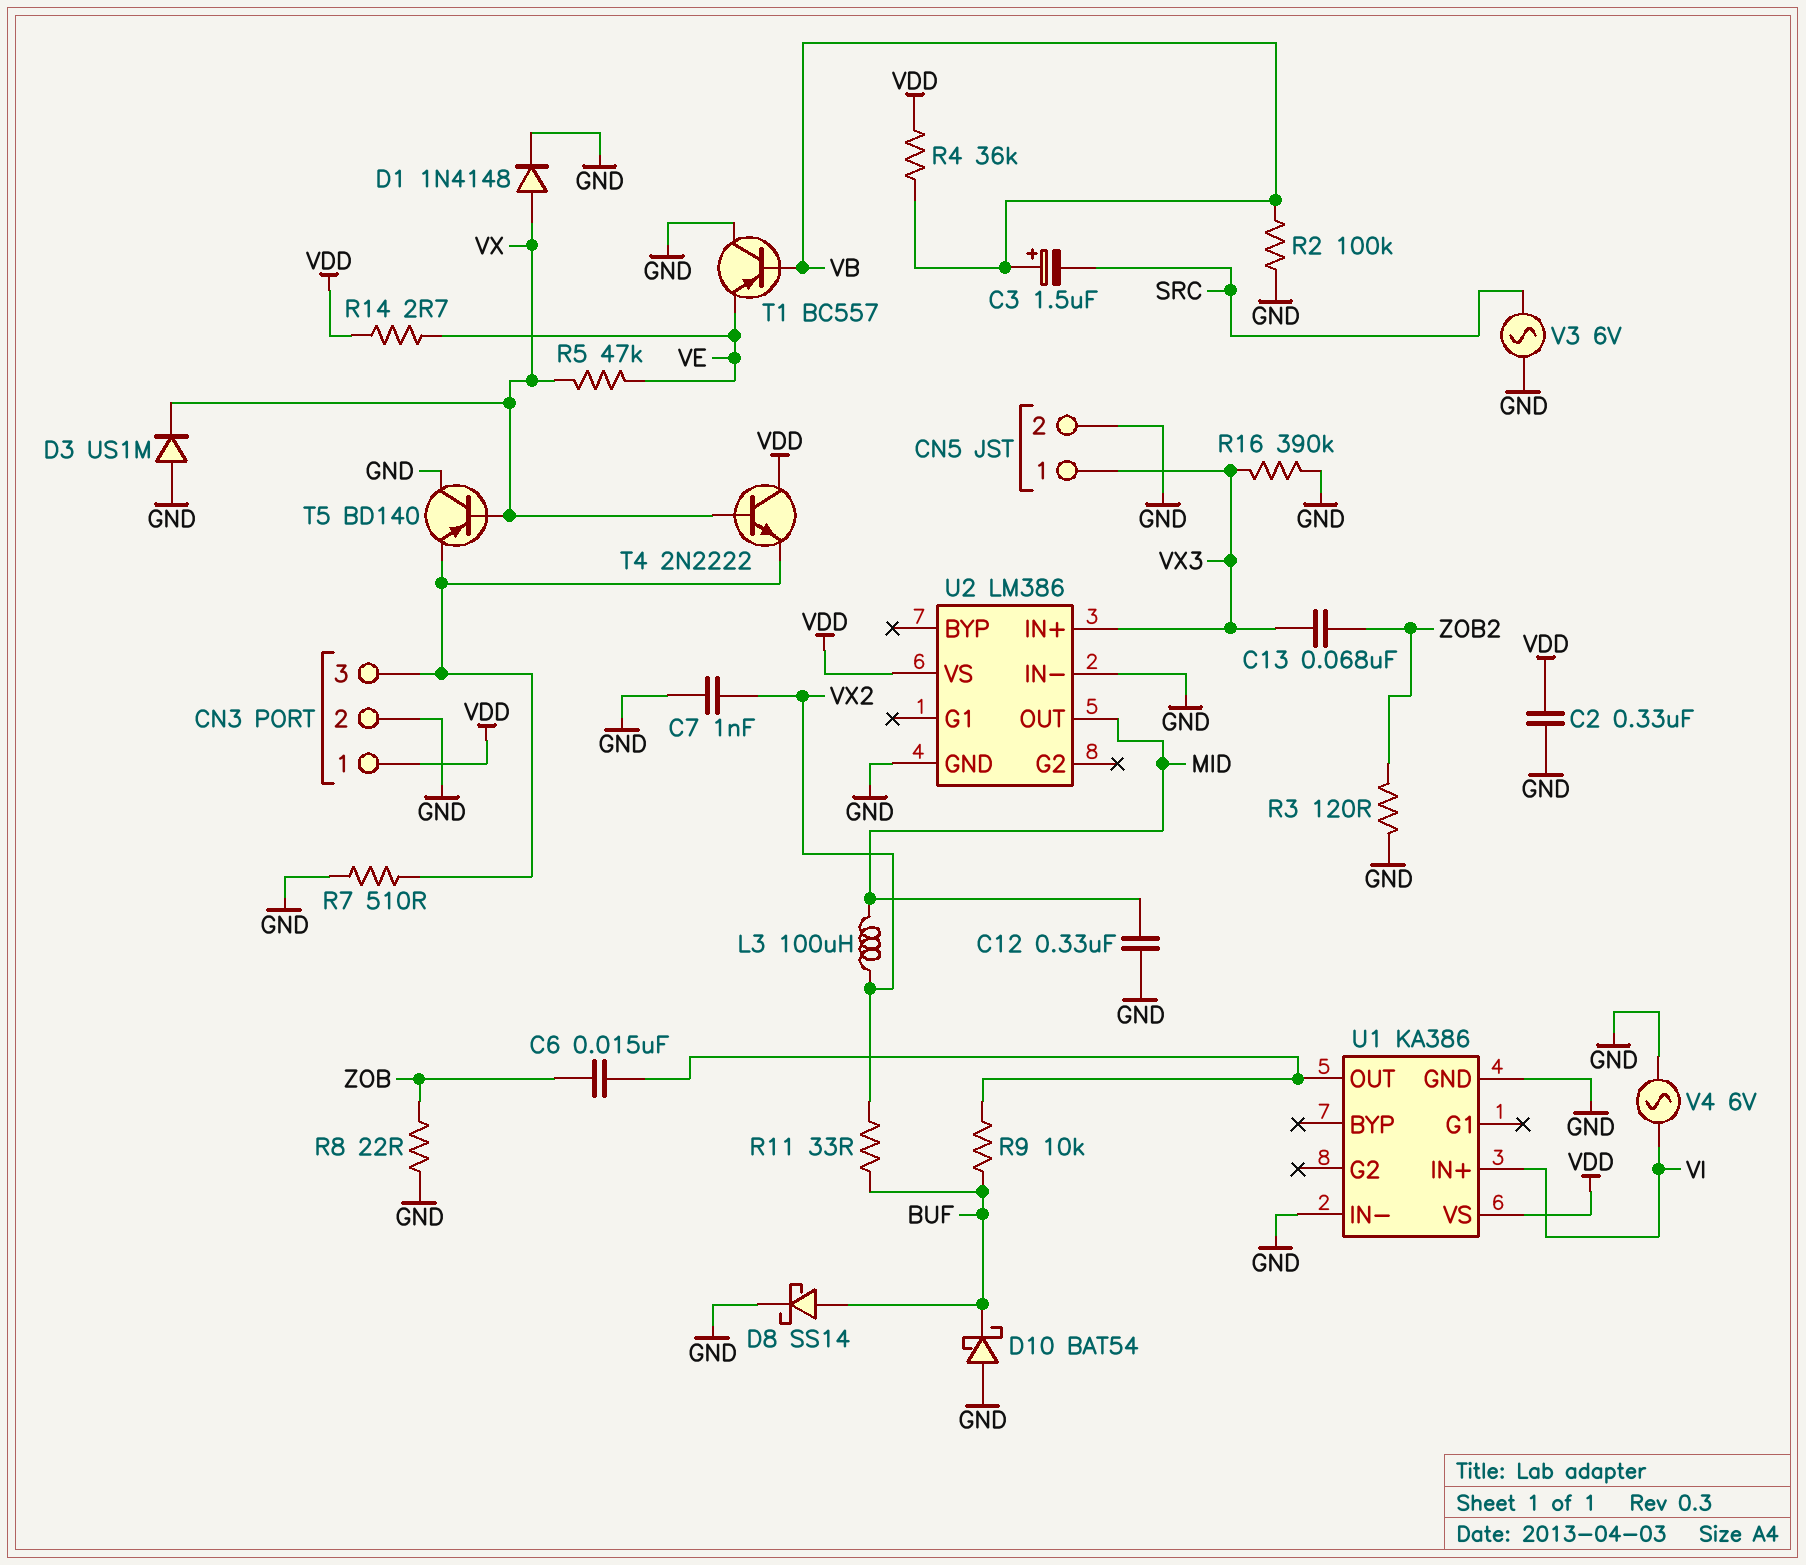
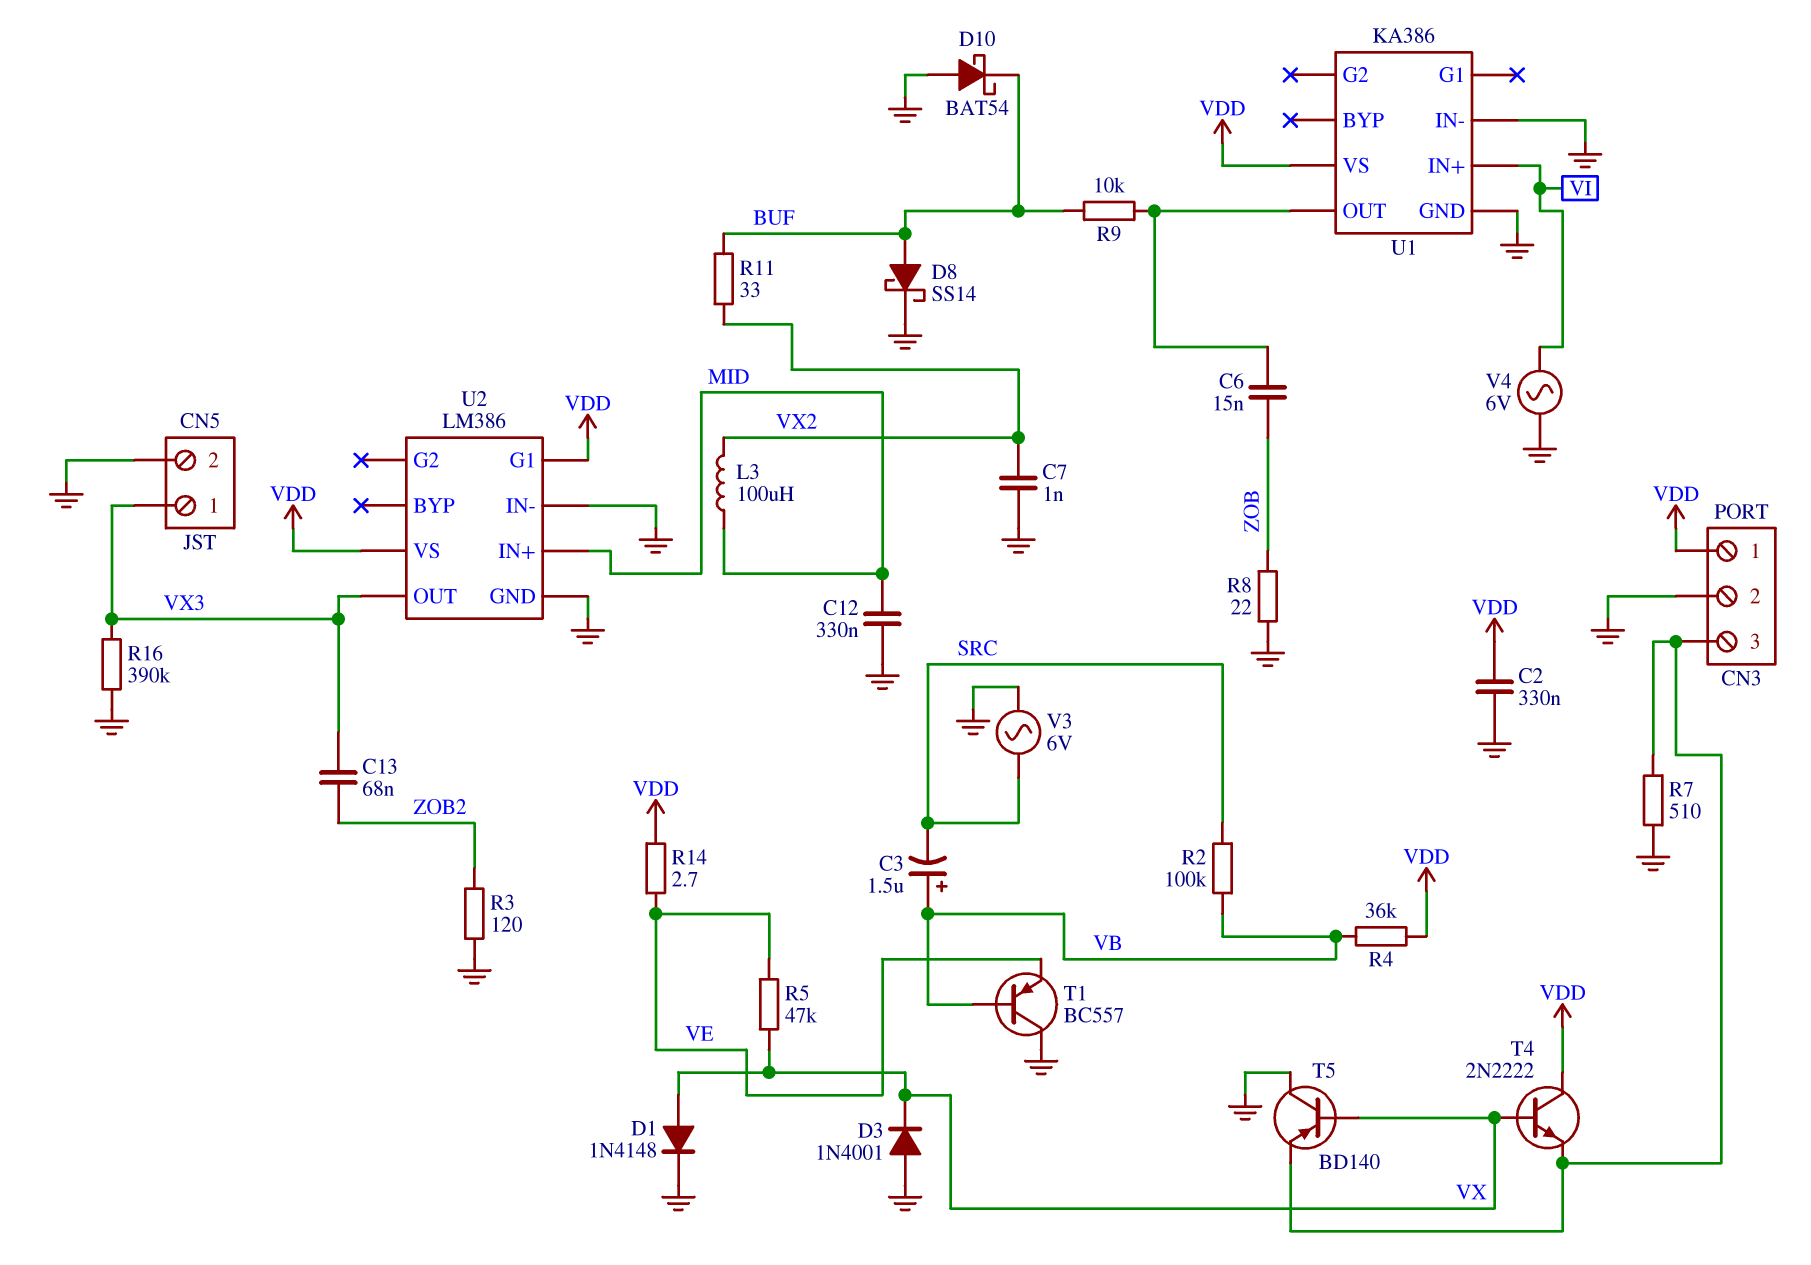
D3: diode US1M (A GND, K VX) -> diode 1N4001 (A GND, K VX)
R2: 100k (GND, VB) -> 100k (SRC, VB)
U2 pin G1: none -> VDD
U2 pin IN+: VX3 -> MID
U2 pin OUT: MID -> VX3

